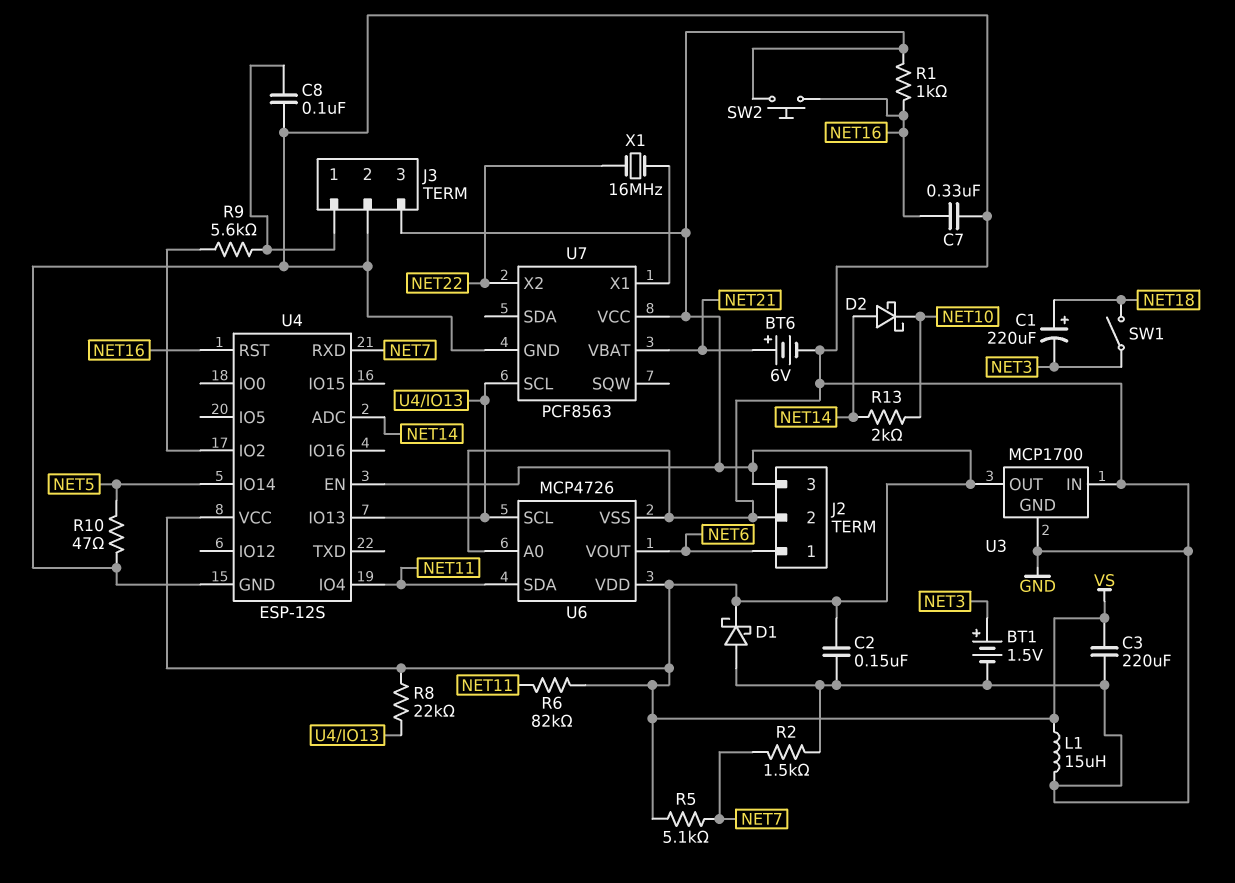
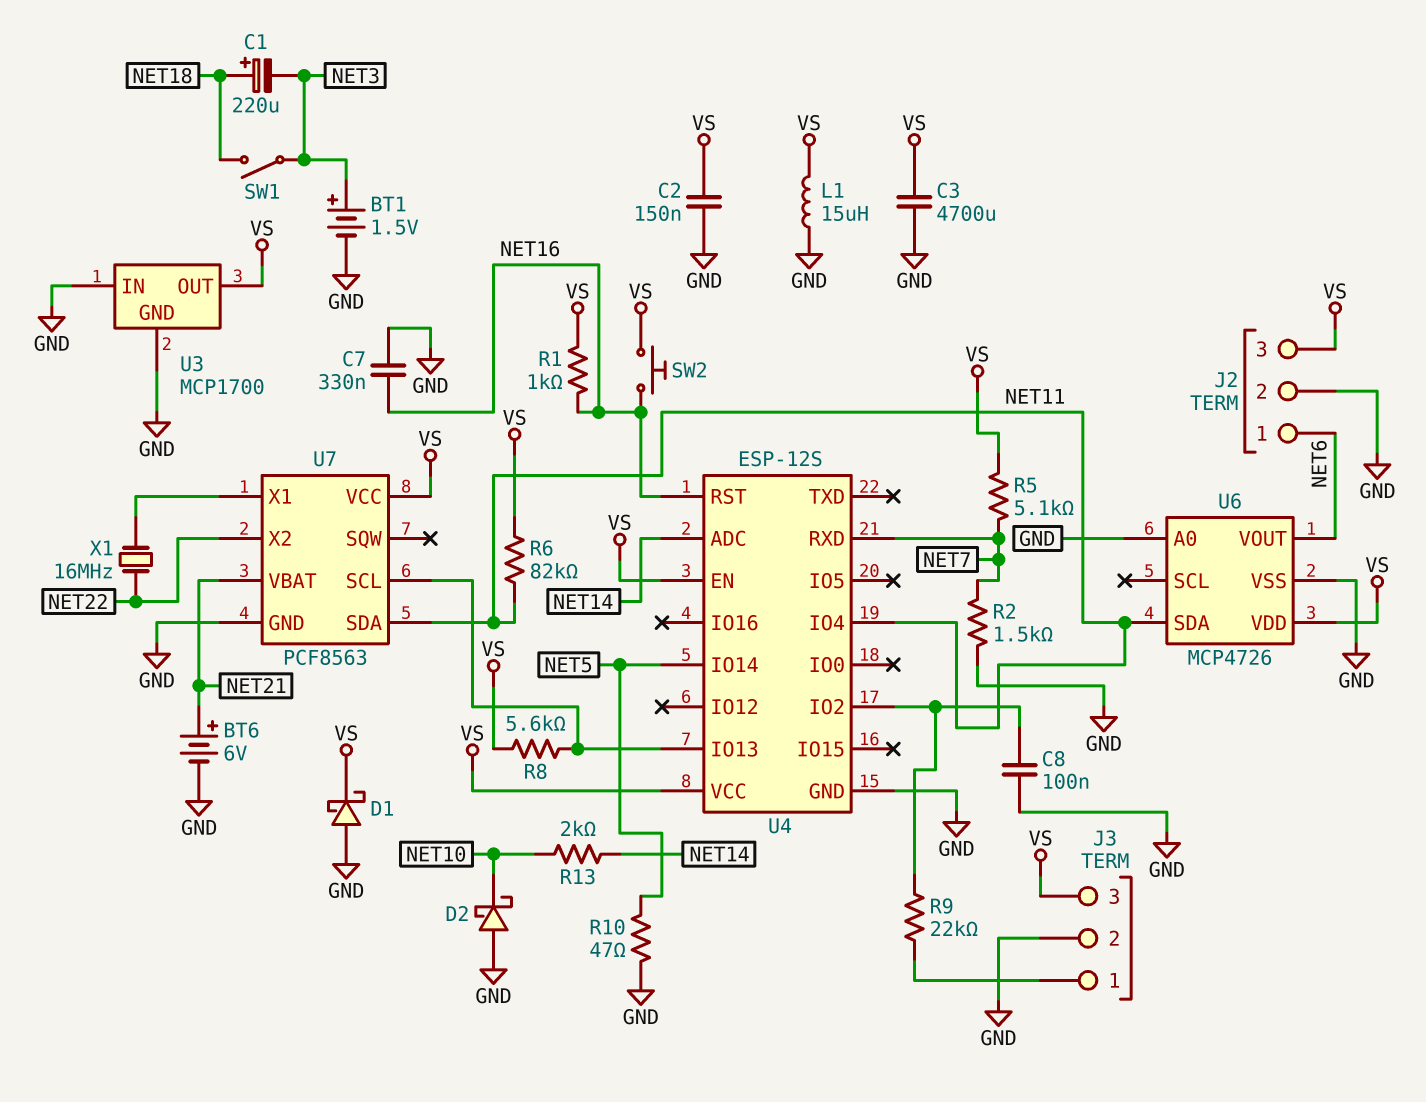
C3: 220uF (GND, VS) -> 4700uF (GND, VS)
C8: 100nF (GND, J3/1) -> 100nF (GND, U4/IO2)
D2: schottky (A NET14, K NET10) -> schottky (A GND, K NET10)
R8: 22k (U4/IO13, VS) -> 5.6k (U4/IO13, VS)
R9: 5.6k (J3/1, U4/IO2) -> 22k (J3/1, U4/IO2)
U6 pin SCL: U4/IO13 -> none
U7 pin SDA: none -> NET11

